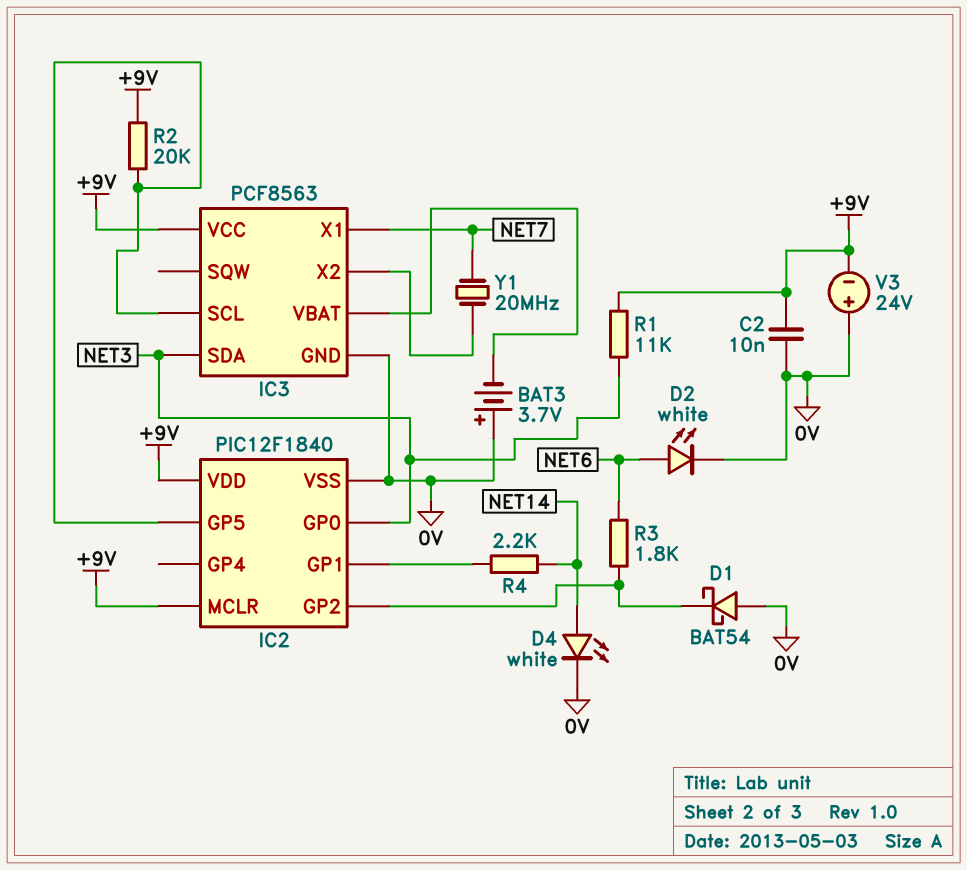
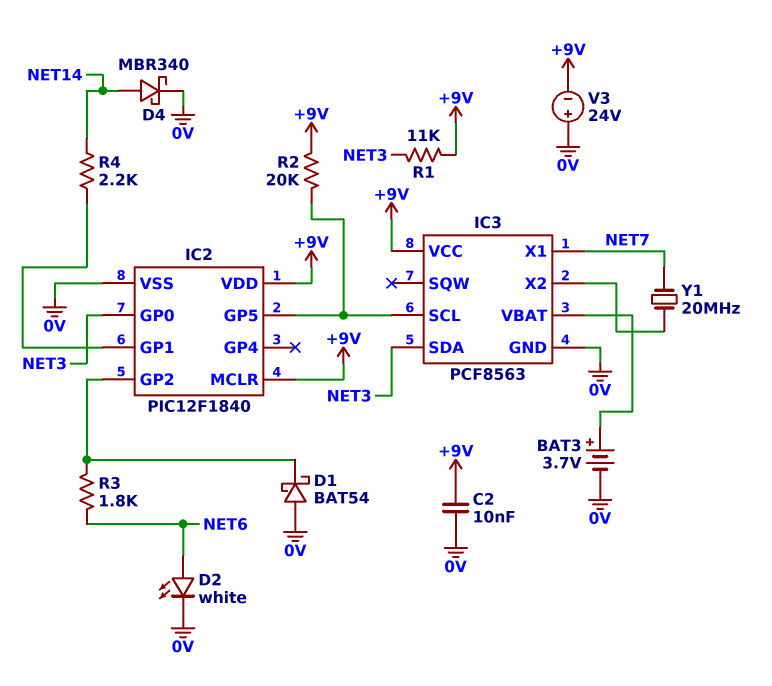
BAT3: 3.7V (plus 0V, minus IC3/VBAT) -> 3.7V (plus IC3/VBAT, minus 0V)
D4: LED white (A NET14, K 0V) -> schottky MBR340 (A NET14, K 0V)

